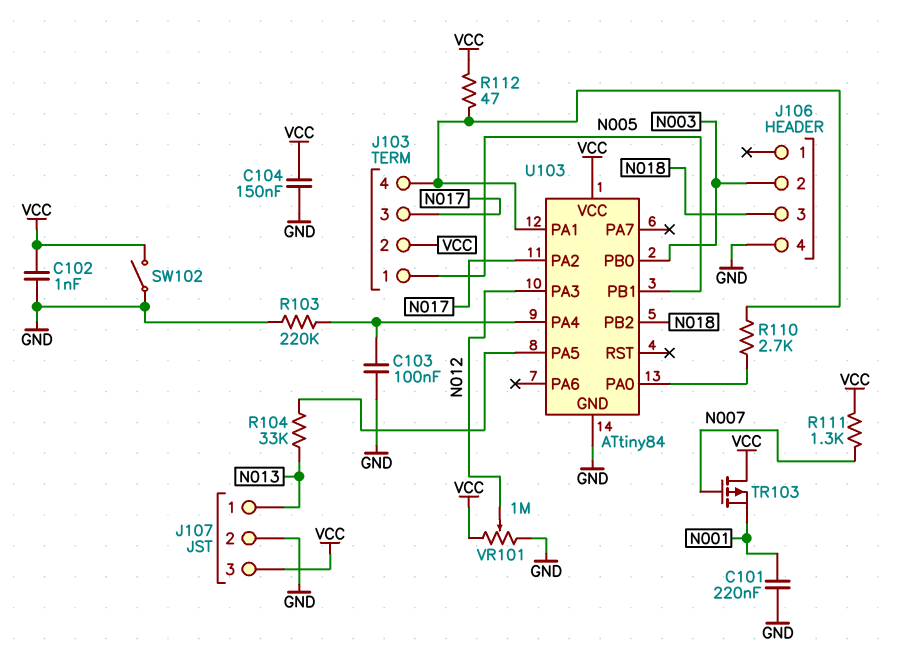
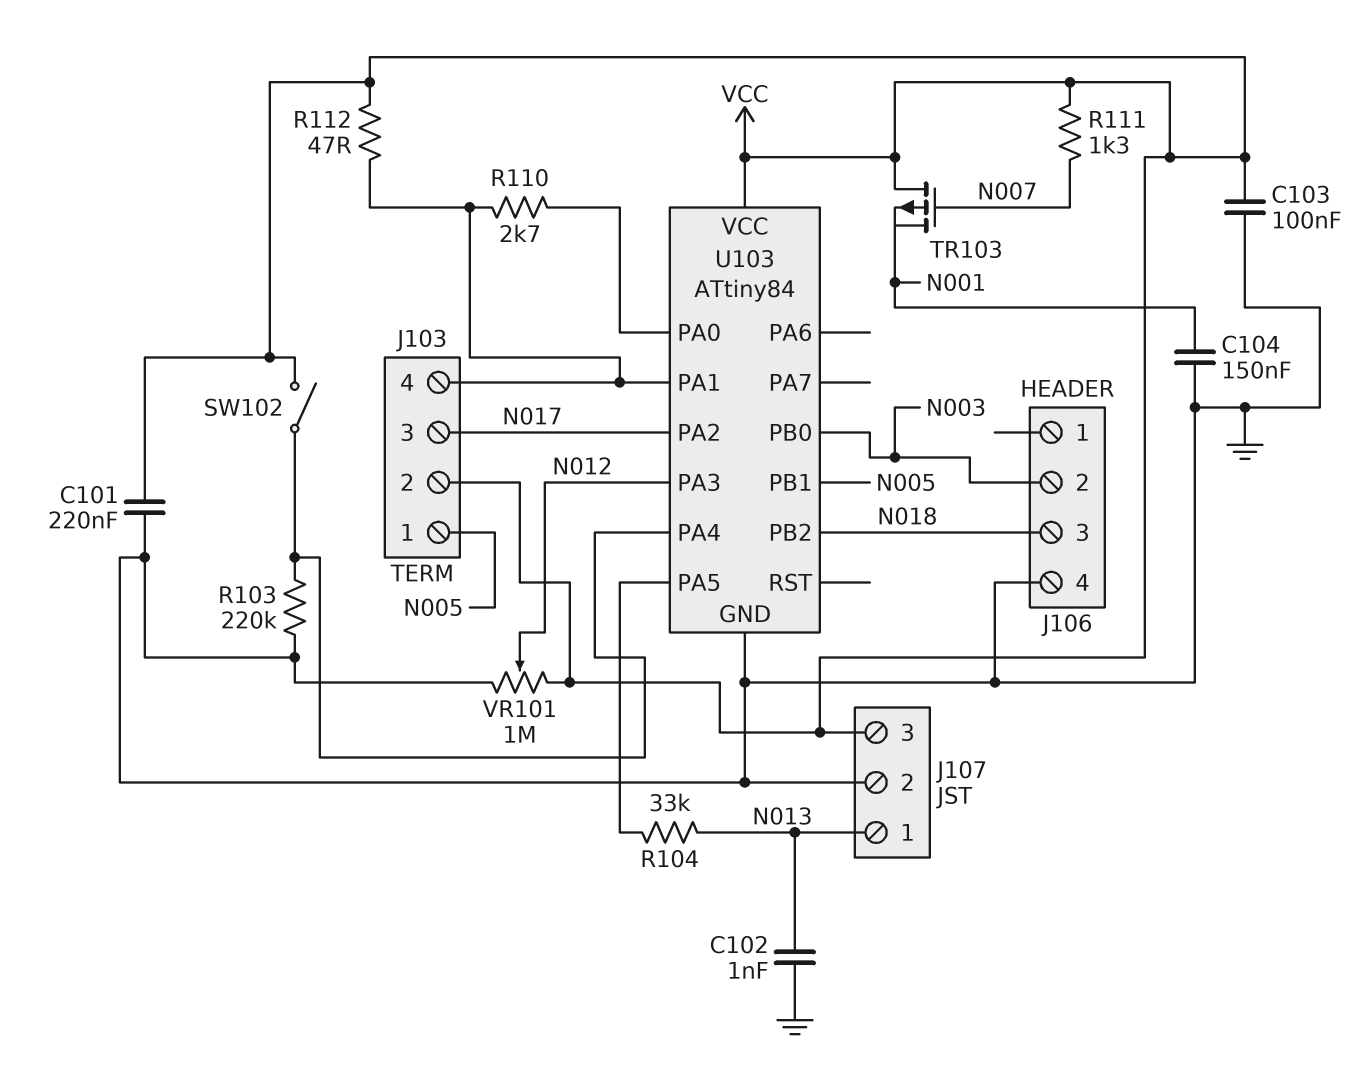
C101: 220nF (GND, N001) -> 220nF (GND, VCC)
C102: 1nF (GND, VCC) -> 1nF (GND, N013)
C103: 100nF (GND, U103/PA4) -> 100nF (GND, VCC)
C104: 150nF (GND, VCC) -> 150nF (GND, N001)
SW102: switch (GND, VCC) -> switch (U103/PA4, VCC)

